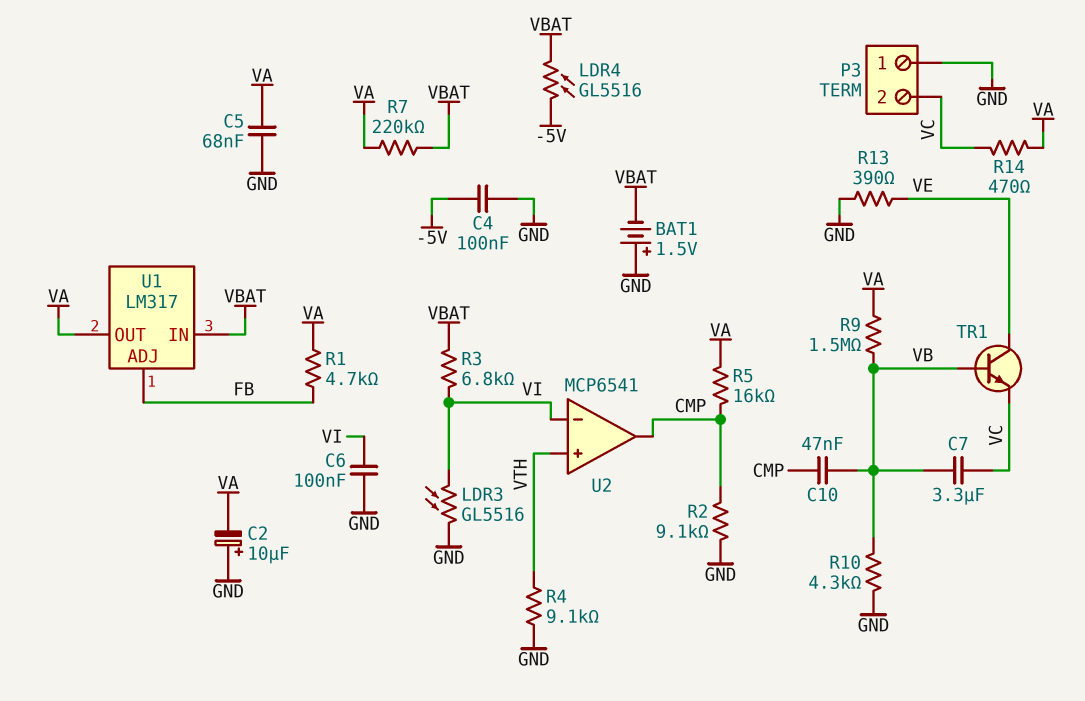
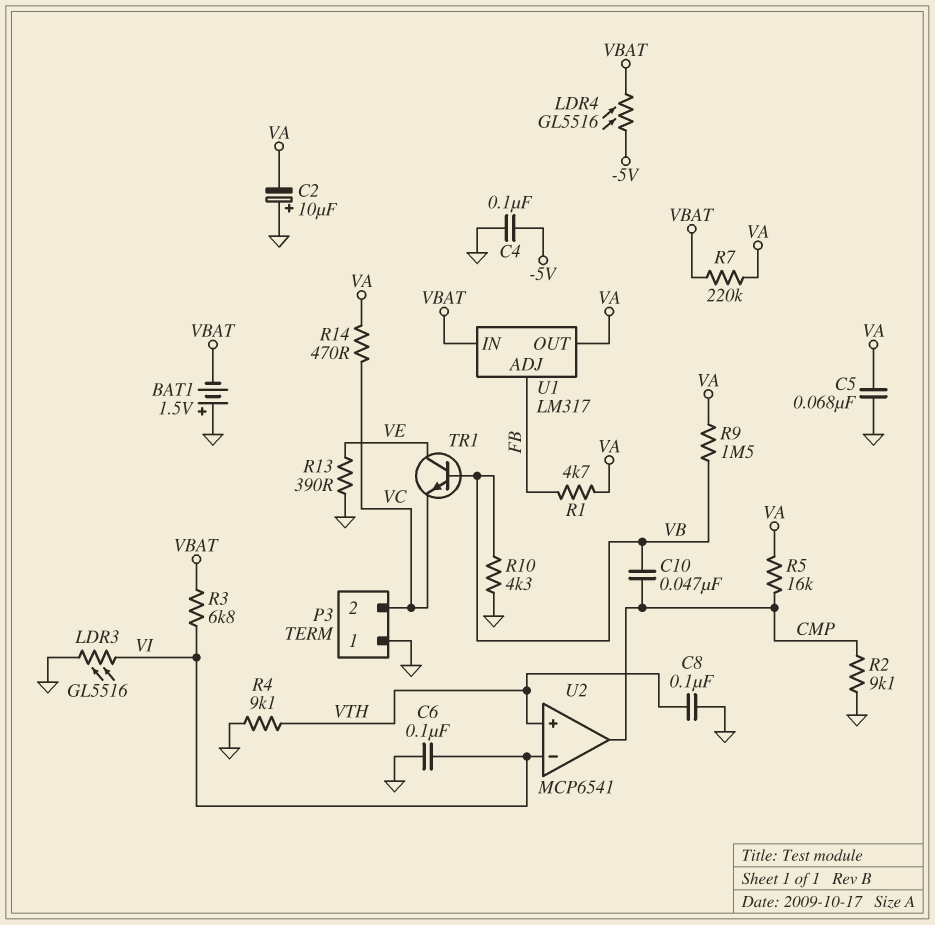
C7: 3.3uF (VB, VC) -> none
C8: none -> 100nF (GND, VTH)

